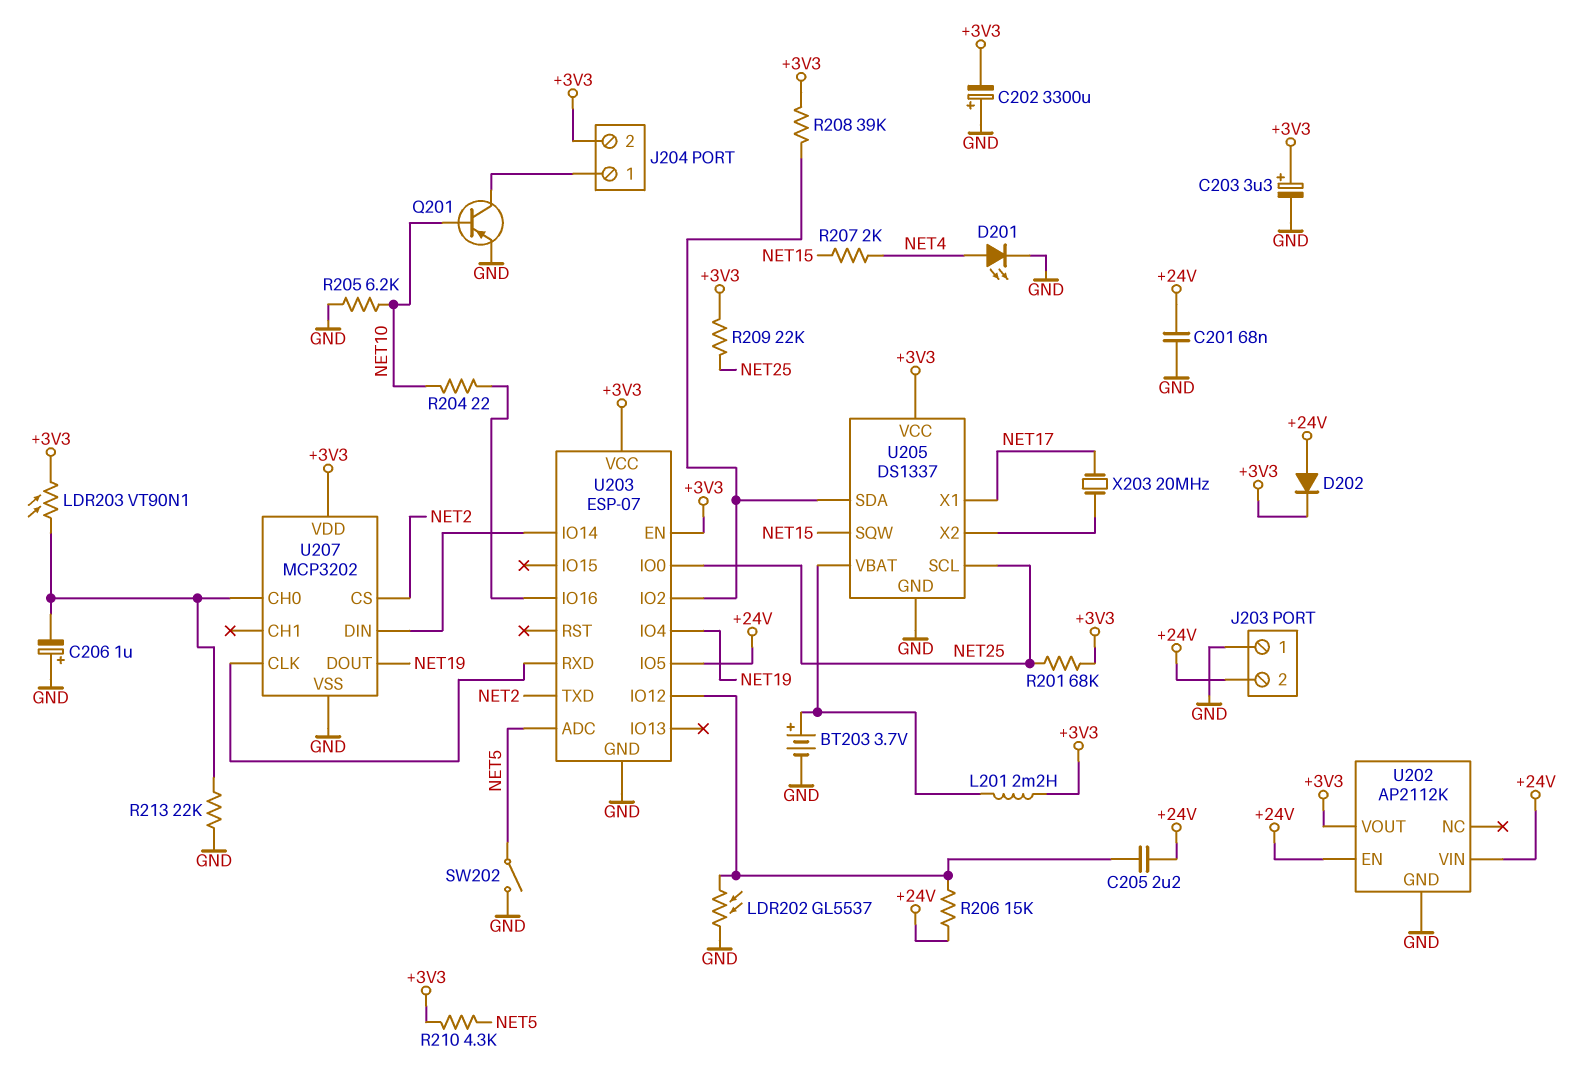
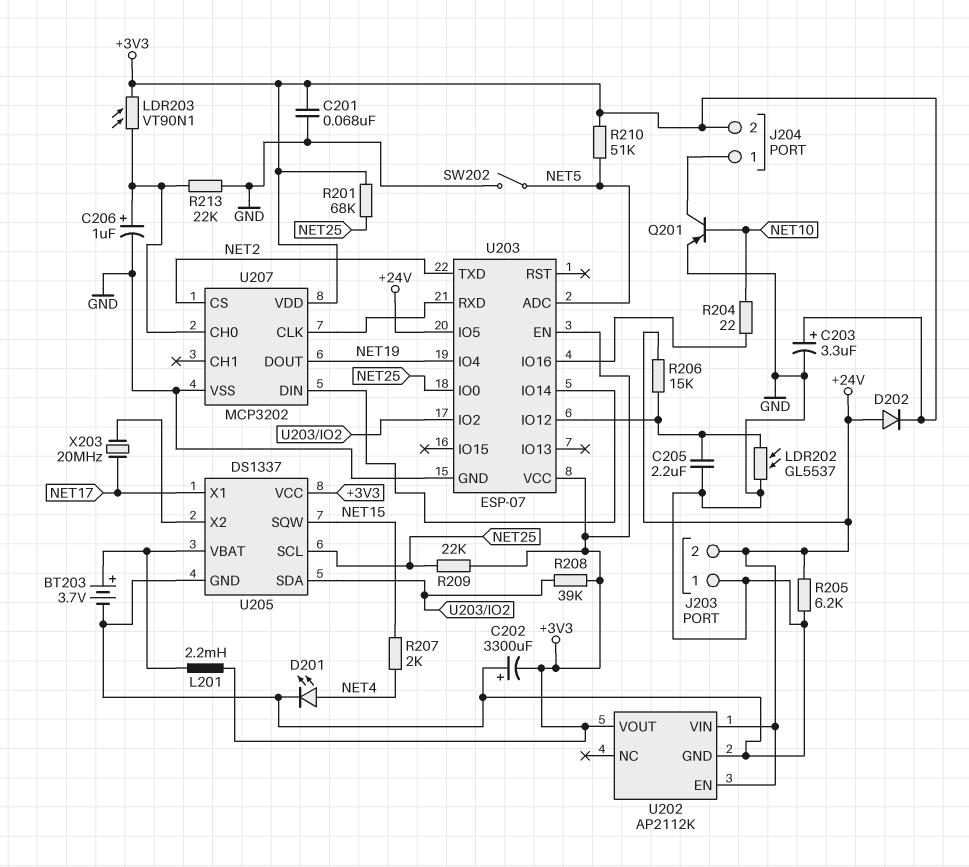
C201: 68nF (+24V, GND) -> 68nF (+3V3, GND)
C205: 2.2uF (+24V, U203/IO12) -> 2.2uF (GND, U203/IO12)
C206: 1uF (plus GND, minus U207/CH0) -> 1uF (plus U207/CH0, minus GND)
R205: 6.2k (GND, NET10) -> 6.2k (+24V, GND)
R210: 4.3k (+3V3, NET5) -> 51k (+3V3, NET5)

